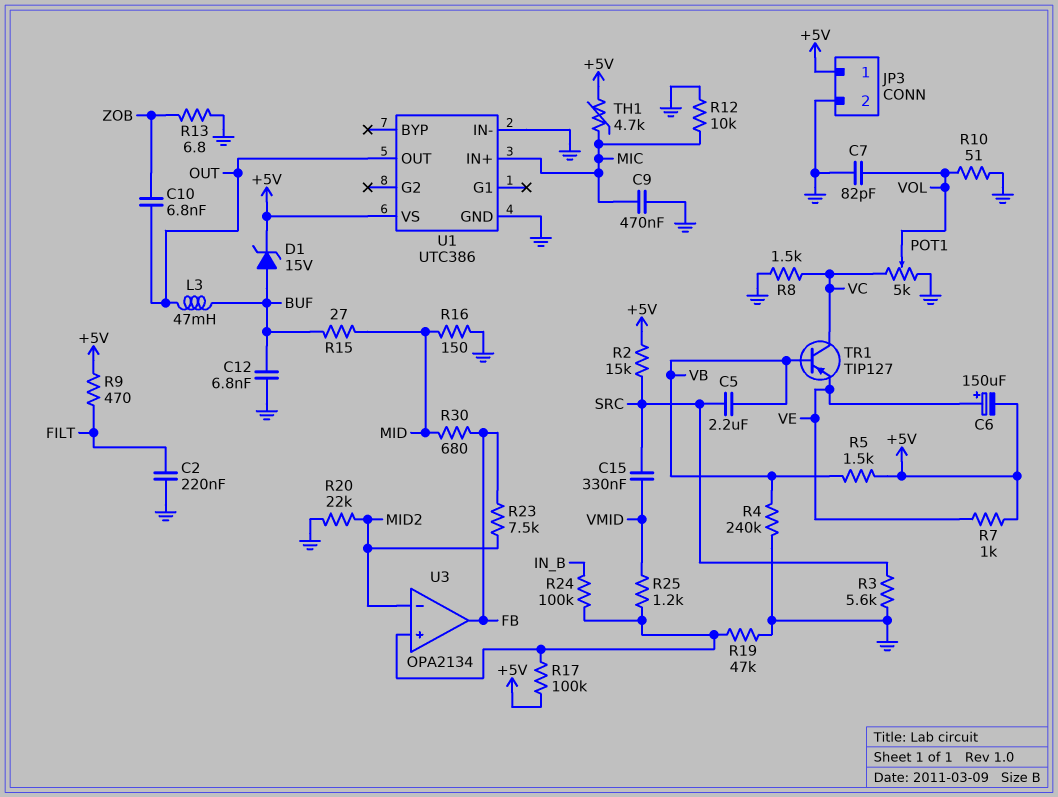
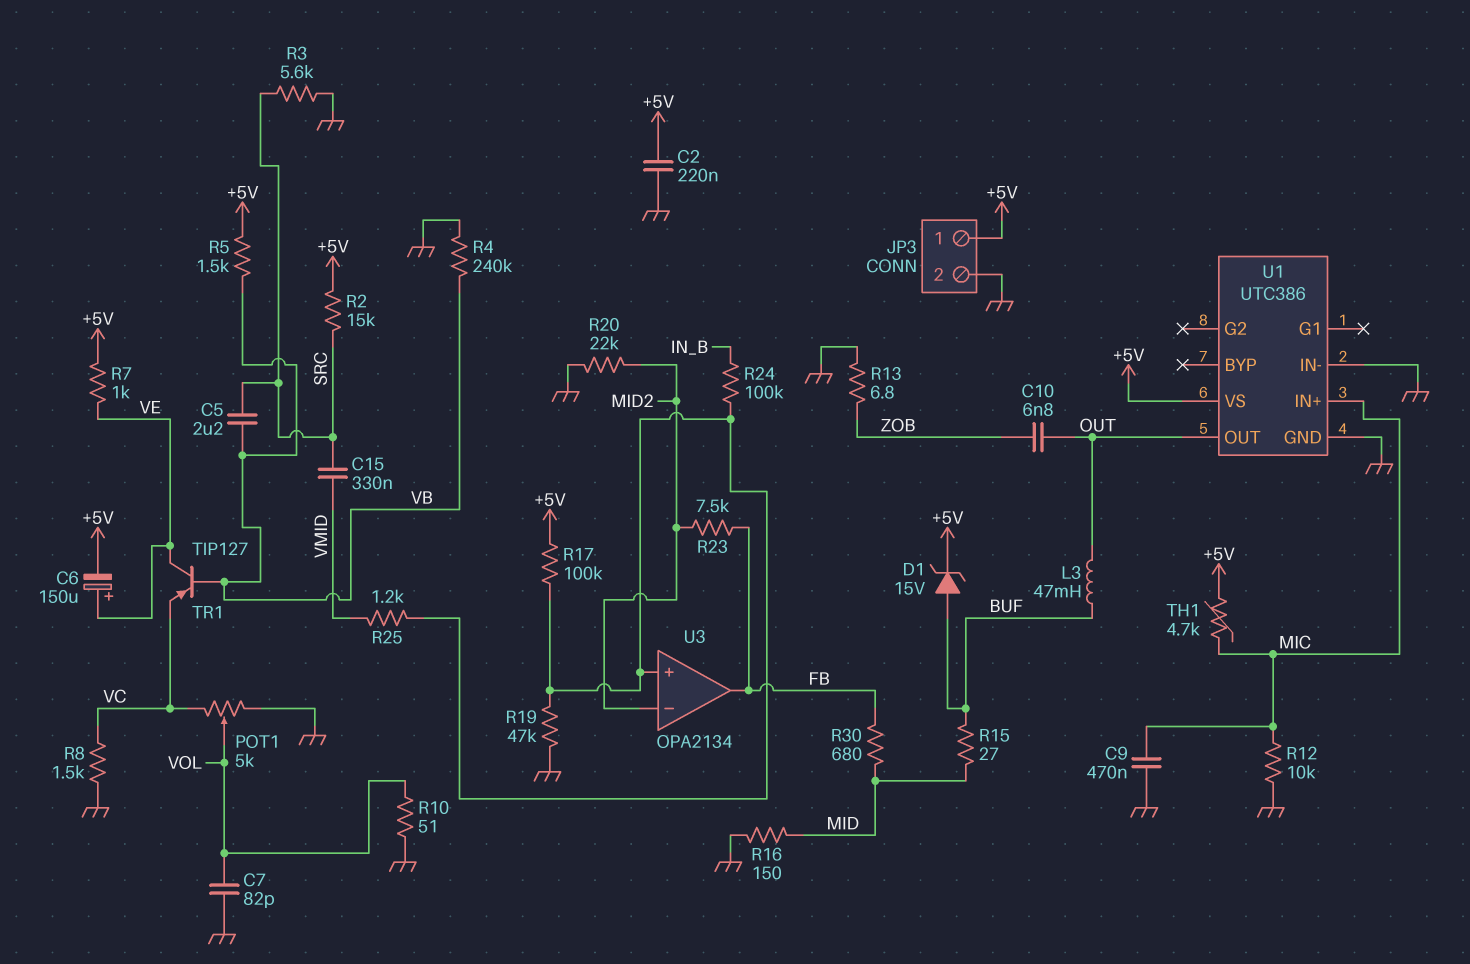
C2: 220nF (FILT, GND) -> 220nF (+5V, GND)
C12: 6.8nF (BUF, GND) -> none
R9: 470 (+5V, FILT) -> none
TR1: PNP TIP127 (B VB, C VC, E VE) -> PNP TIP127 (B VB, C VE, E VC)

